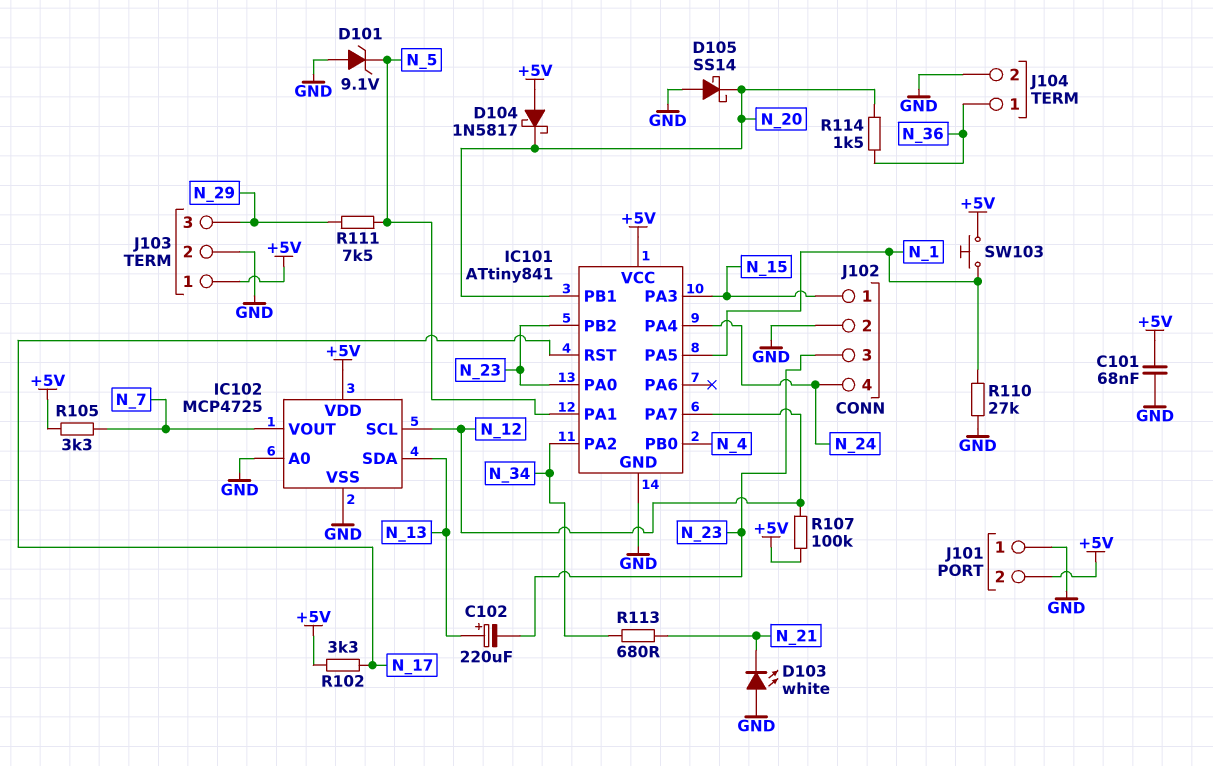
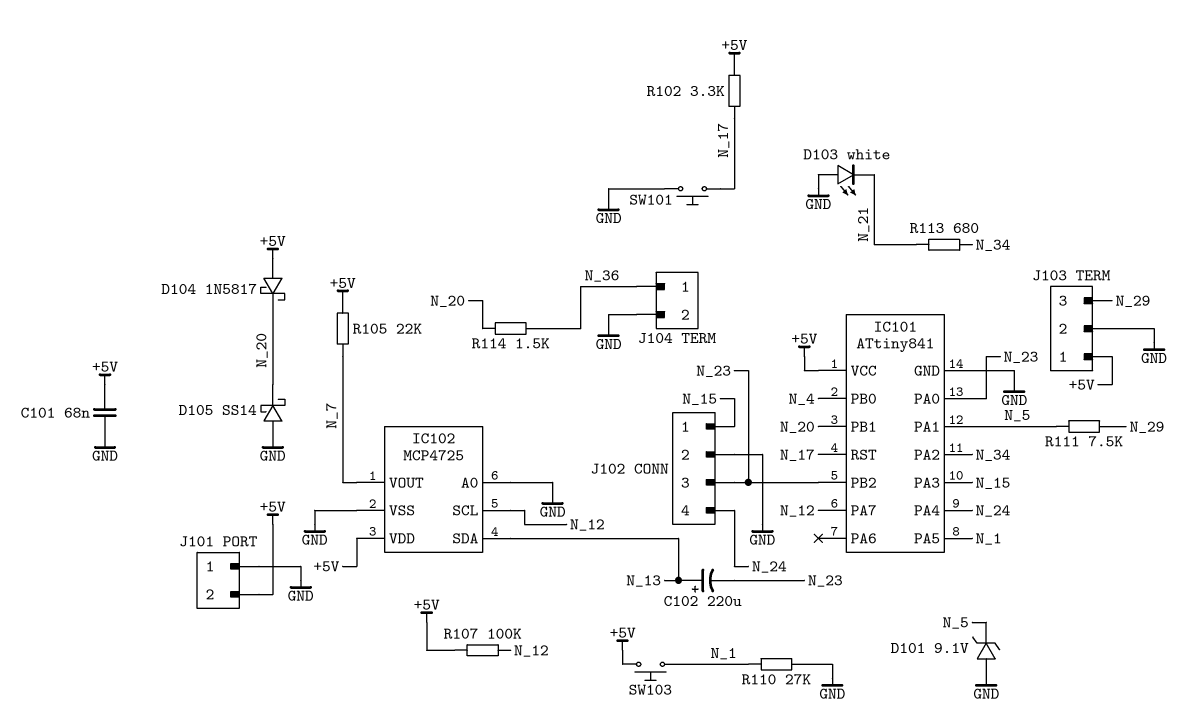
R105: 3.3k (+5V, N_7) -> 22k (+5V, N_7)
SW101: none -> button (GND, N_17)

